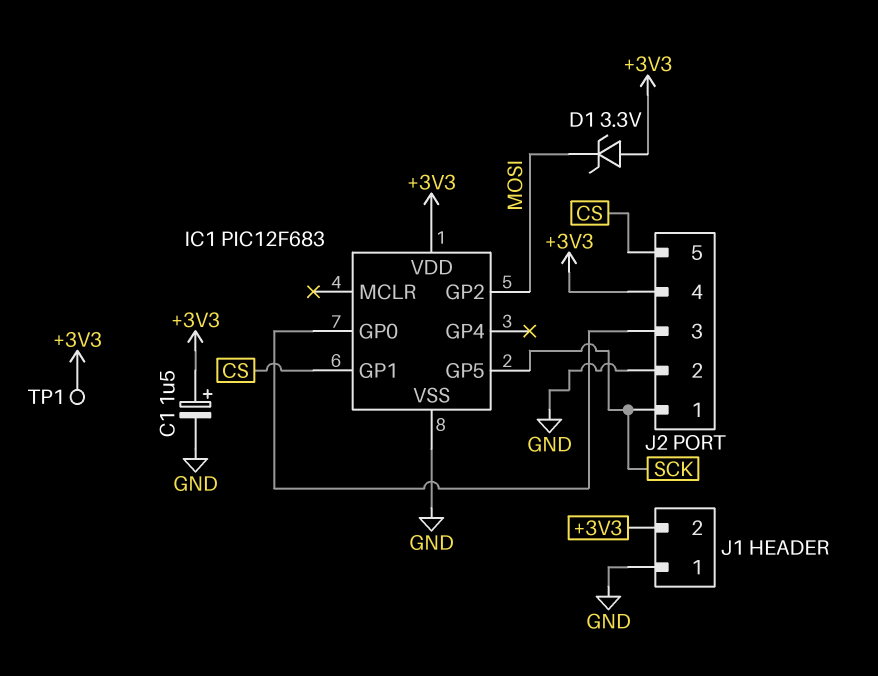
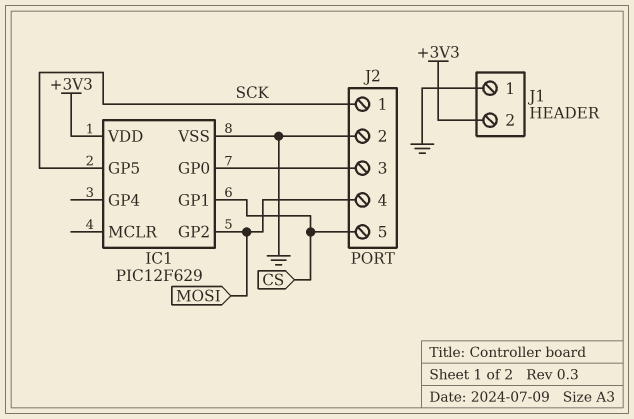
C1: 1.5uF (plus +3V3, minus GND) -> none
D1: zener 3.3V (A +3V3, K MOSI) -> none
IC1: PIC12F683 -> PIC12F629
J2 pin 4: +3V3 -> MOSI
TP1: test point (+3V3) -> none

